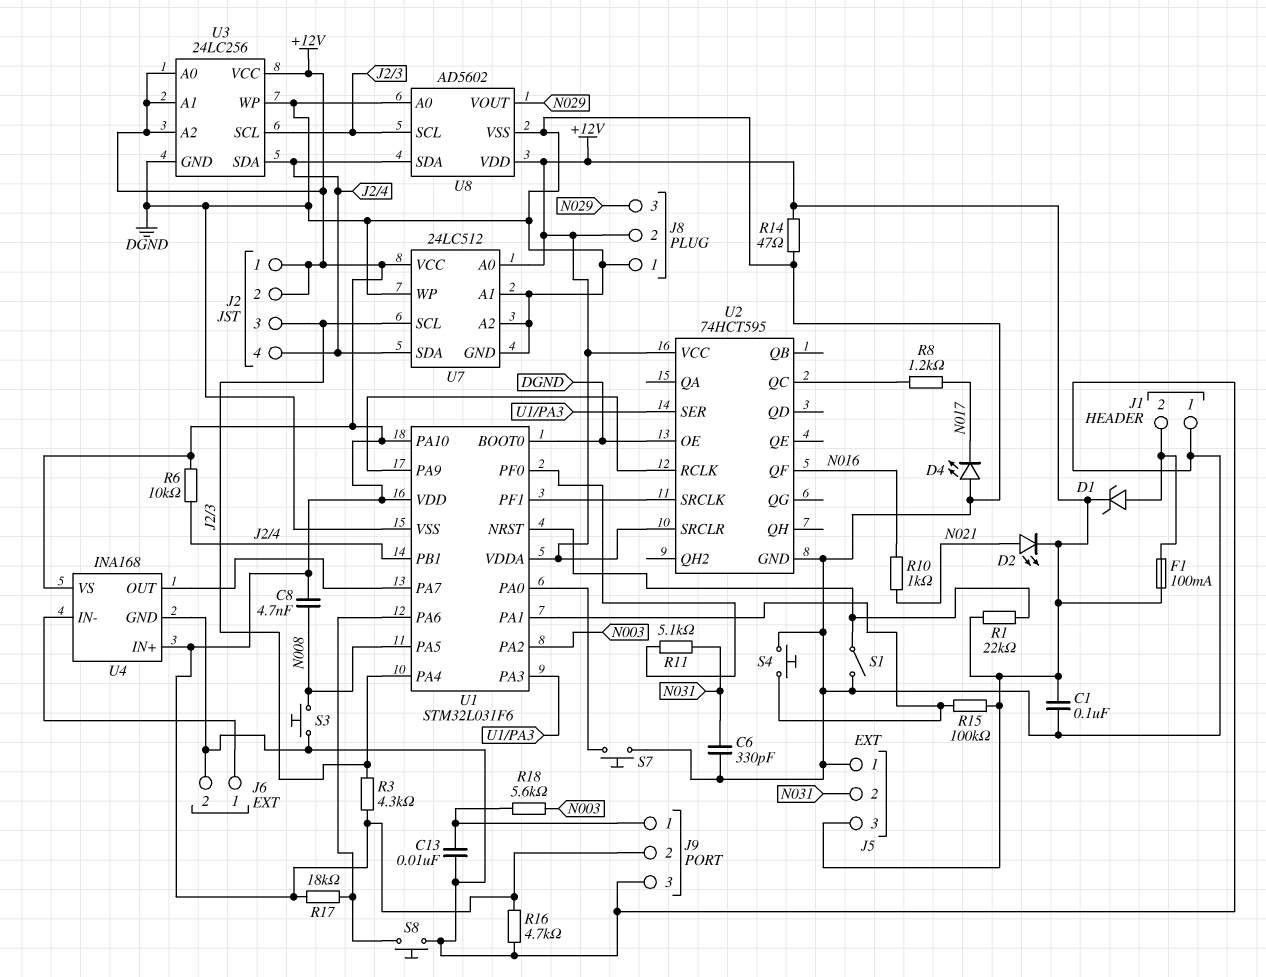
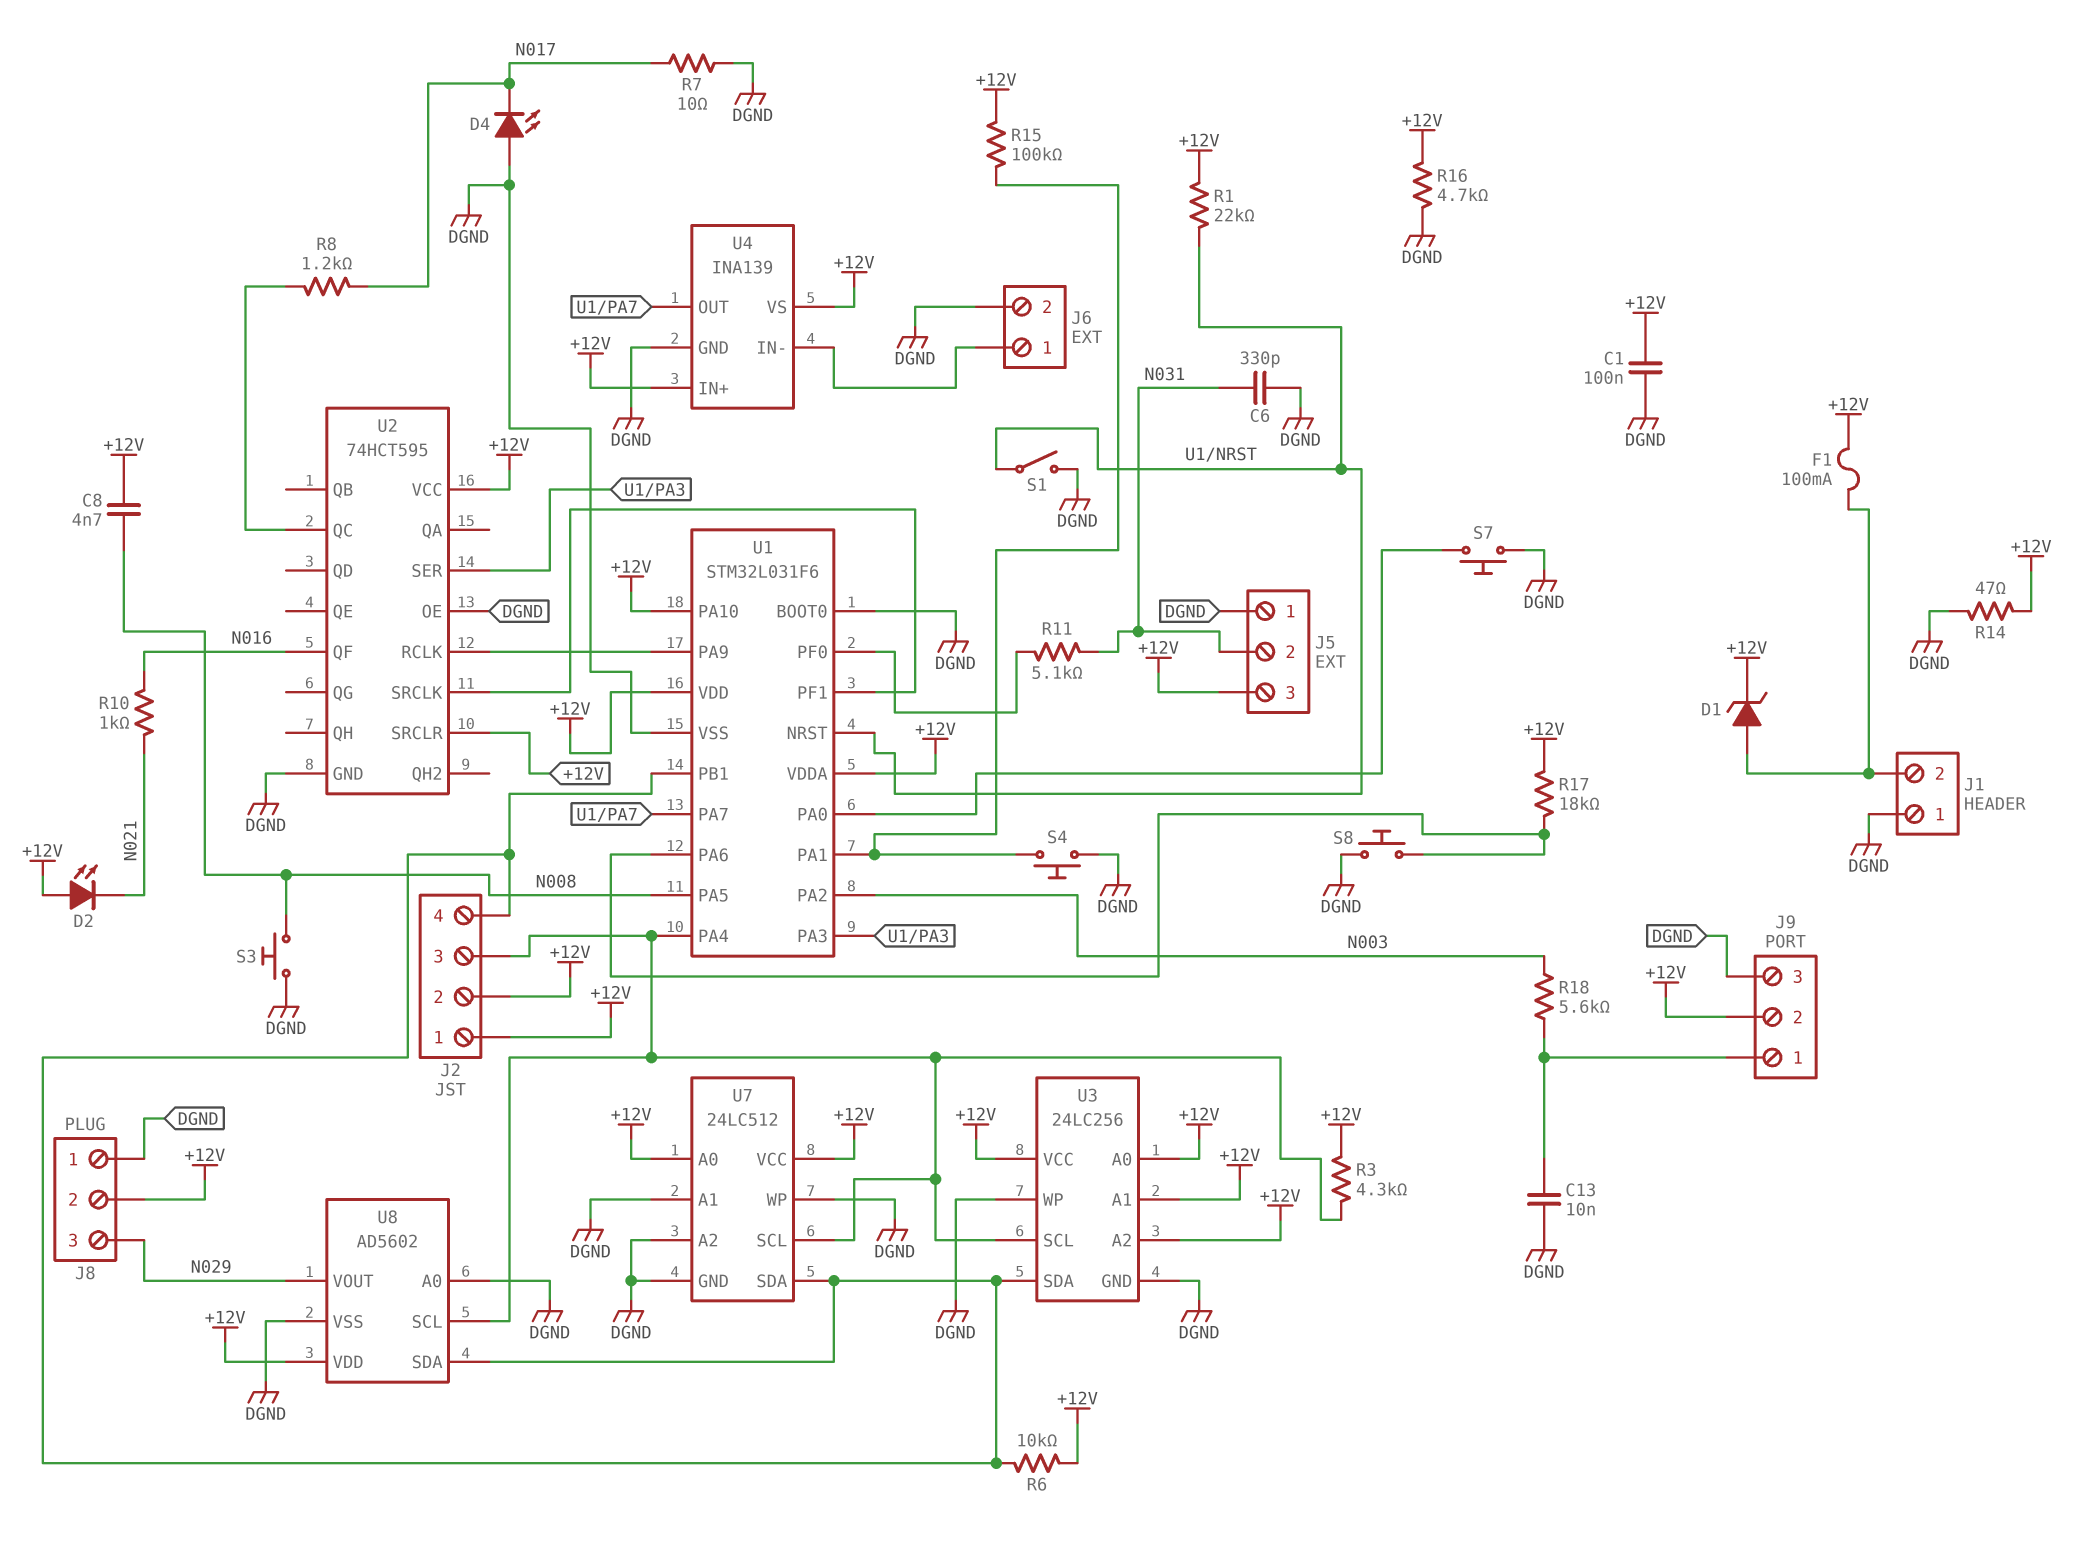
D2: LED (A N021, K +12V) -> LED (A +12V, K N021)
R7: none -> 10 (DGND, N017)
U4: INA168 -> INA139

